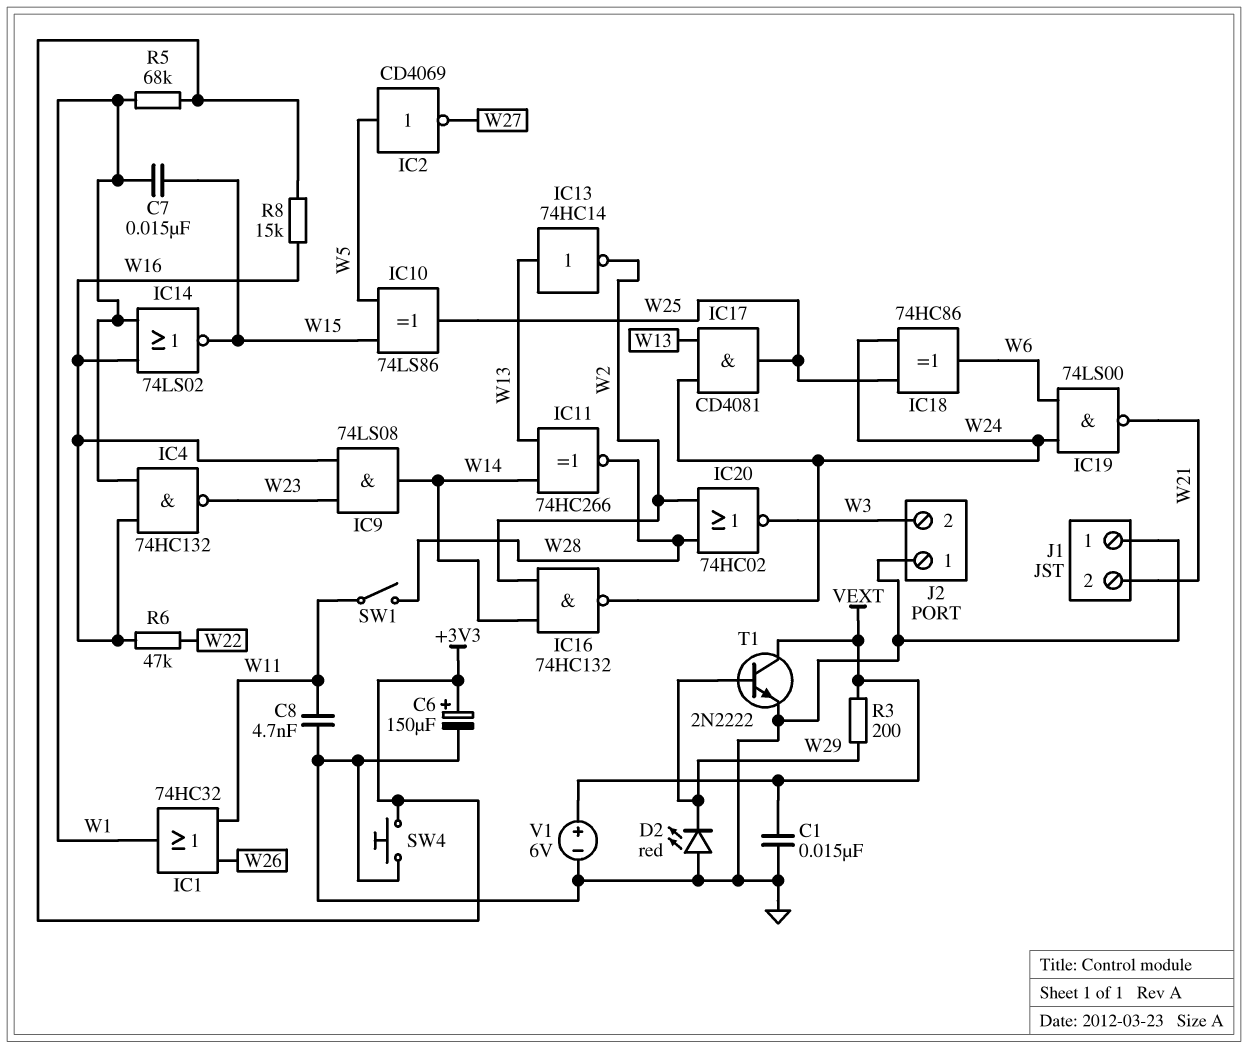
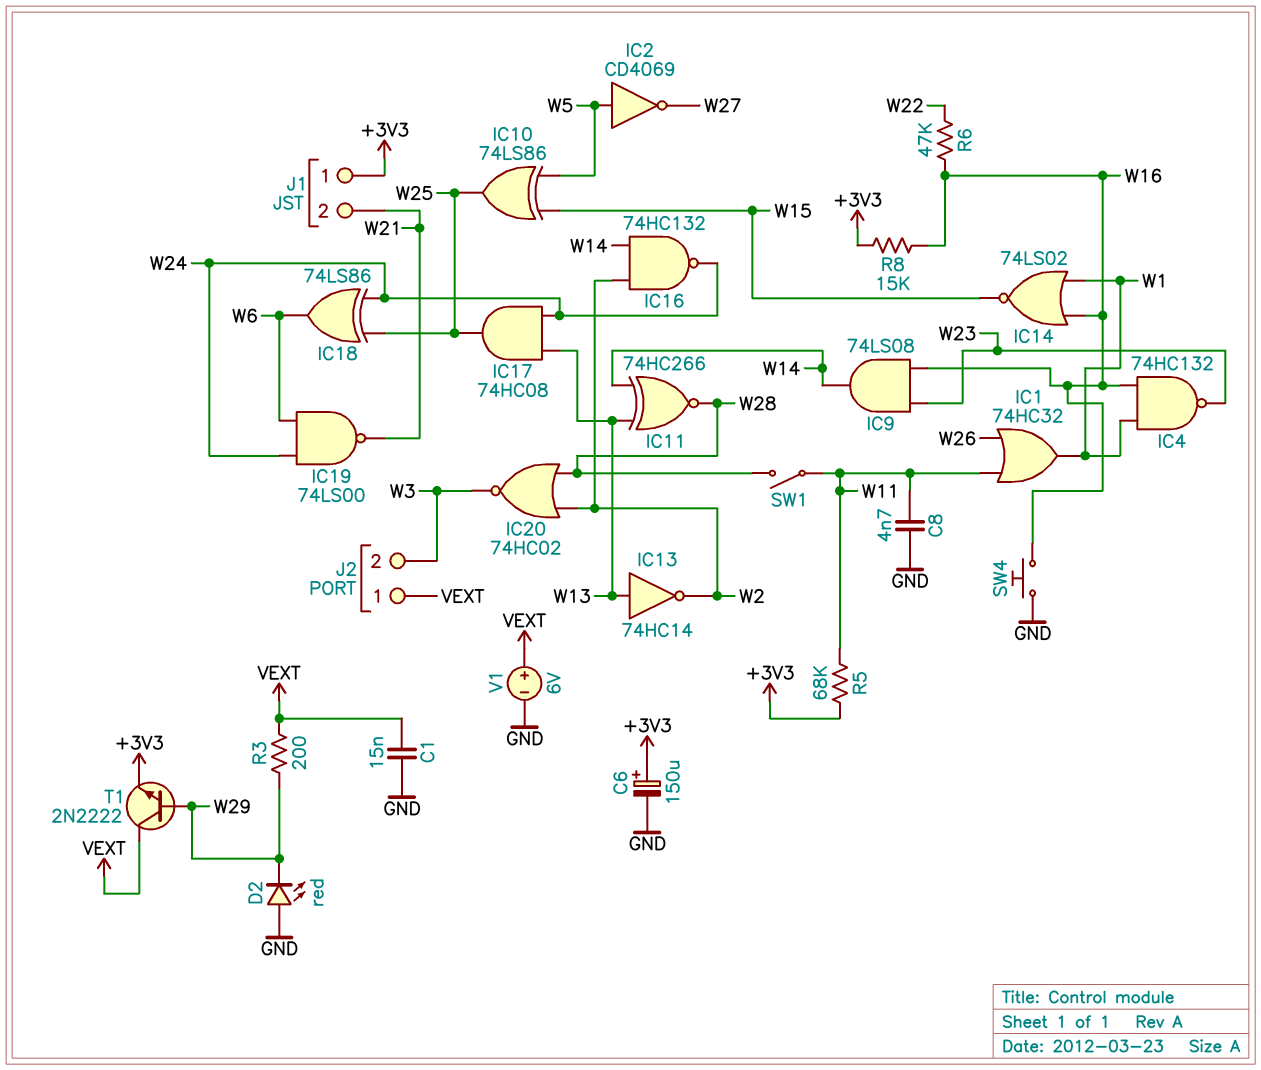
C7: 15nF (W1, W15) -> none
IC17: AND CD4081 (in W13, in W24, out W25) -> AND 74HC08 (in W13, in W24, out W25)
IC18: XOR 74HC86 (in W24, in W25, out W6) -> XOR 74LS86 (in W24, in W25, out W6)
J1 pin 1: GND -> +3V3
J2 pin 1: GND -> VEXT
R5: 68k (+3V3, W1) -> 68k (+3V3, W11)
SW4: button (+3V3, GND) -> button (GND, W16)
T1: NPN 2N2222 (B W29, C VEXT, E GND) -> NPN 2N2222 (B W29, C VEXT, E +3V3)

